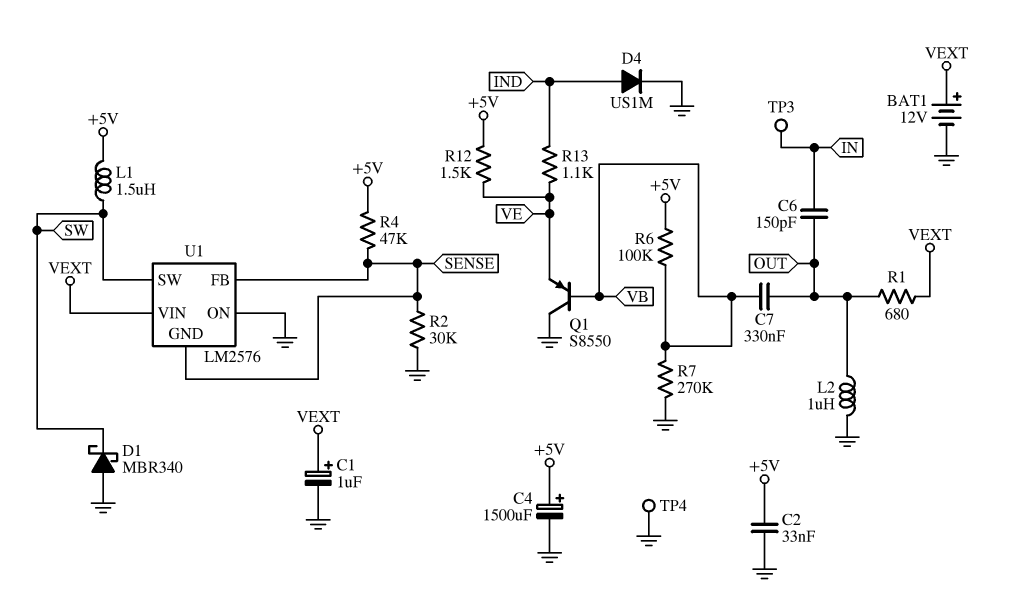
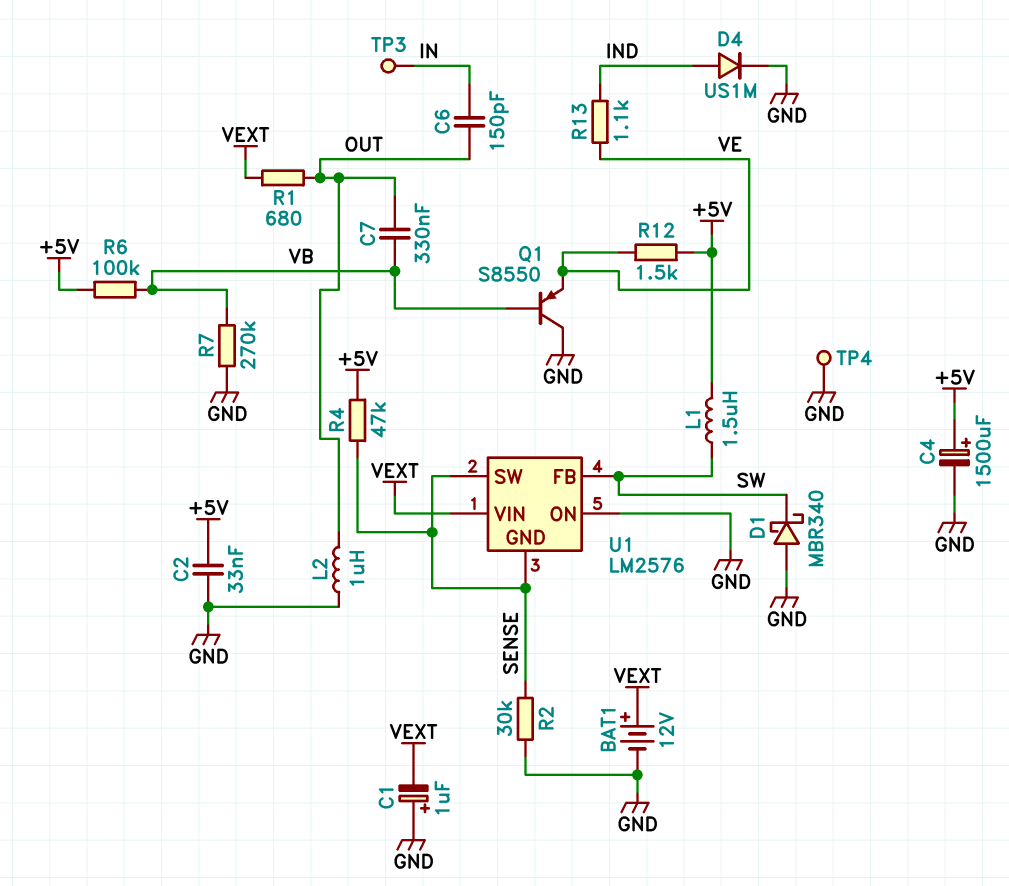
C1: 1uF (plus VEXT, minus GND) -> 1uF (plus GND, minus VEXT)
U1 pin FB: SENSE -> SW
U1 pin SW: SW -> SENSE

